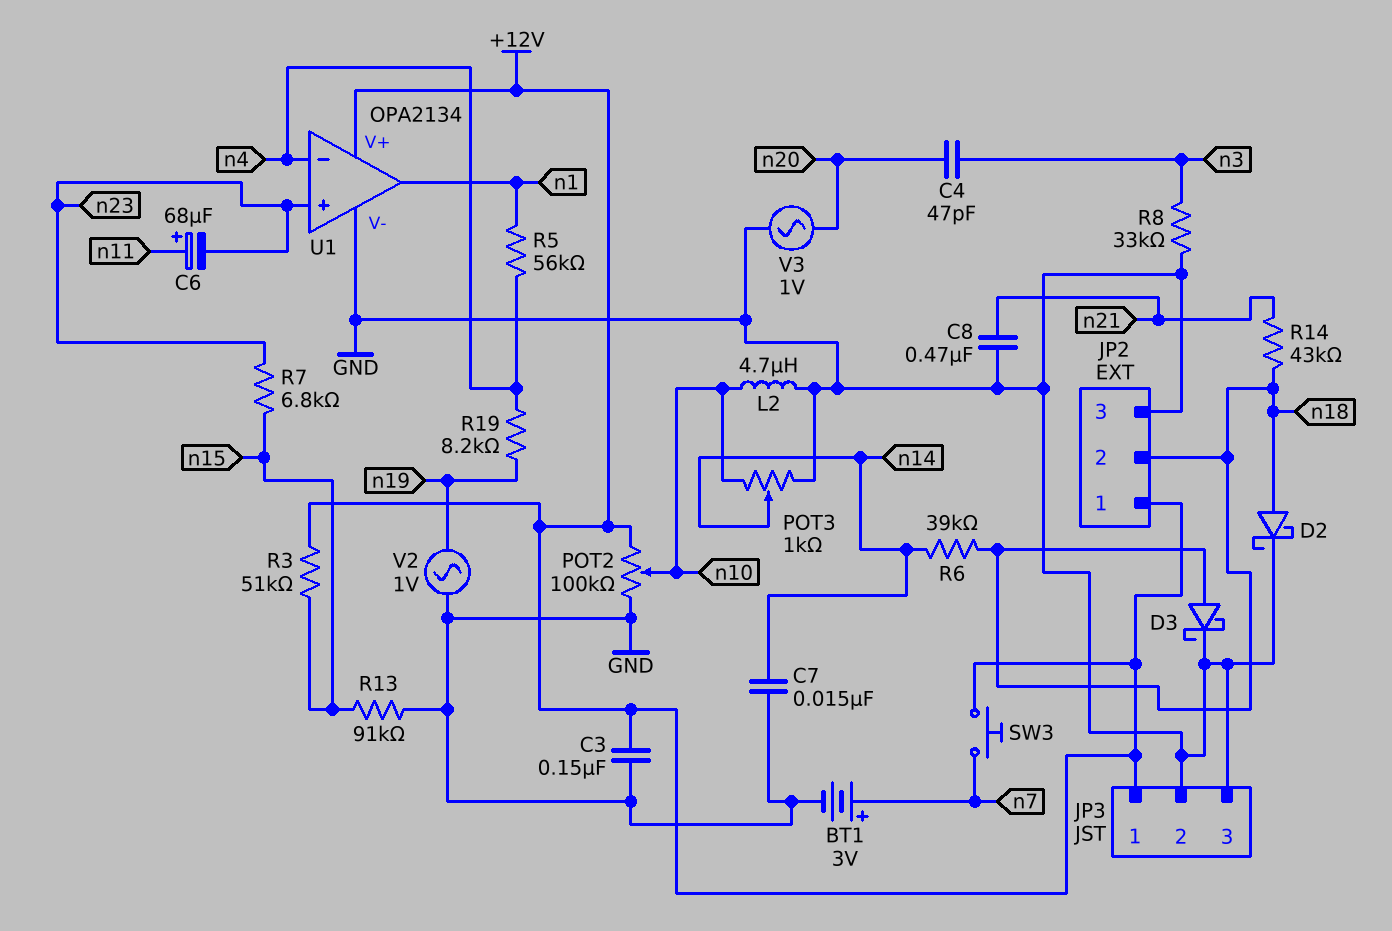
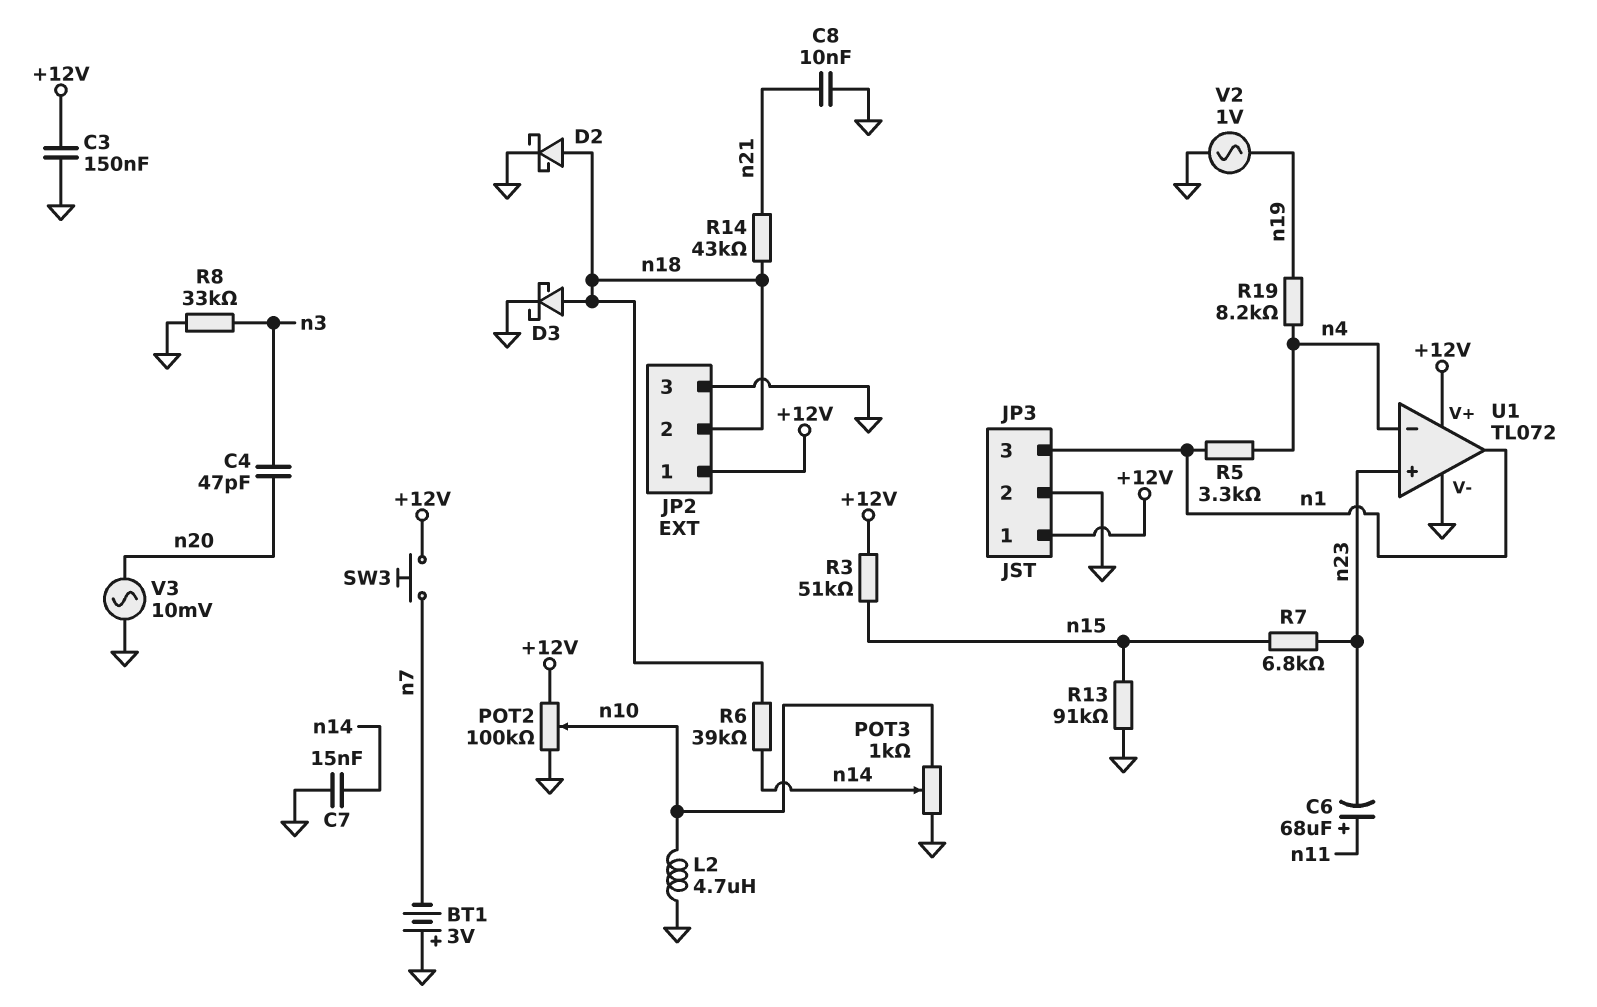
BT1: 3V (plus n7, minus GND) -> 3V (plus GND, minus n7)
C8: 470nF (GND, n21) -> 10nF (GND, n21)
JP3 pin 3: GND -> n1
R5: 56k (n1, n4) -> 3.3k (n1, n4)
U1: OPA2134 -> TL072
V3: AC 1V (GND, n20) -> AC 10mV (GND, n20)

